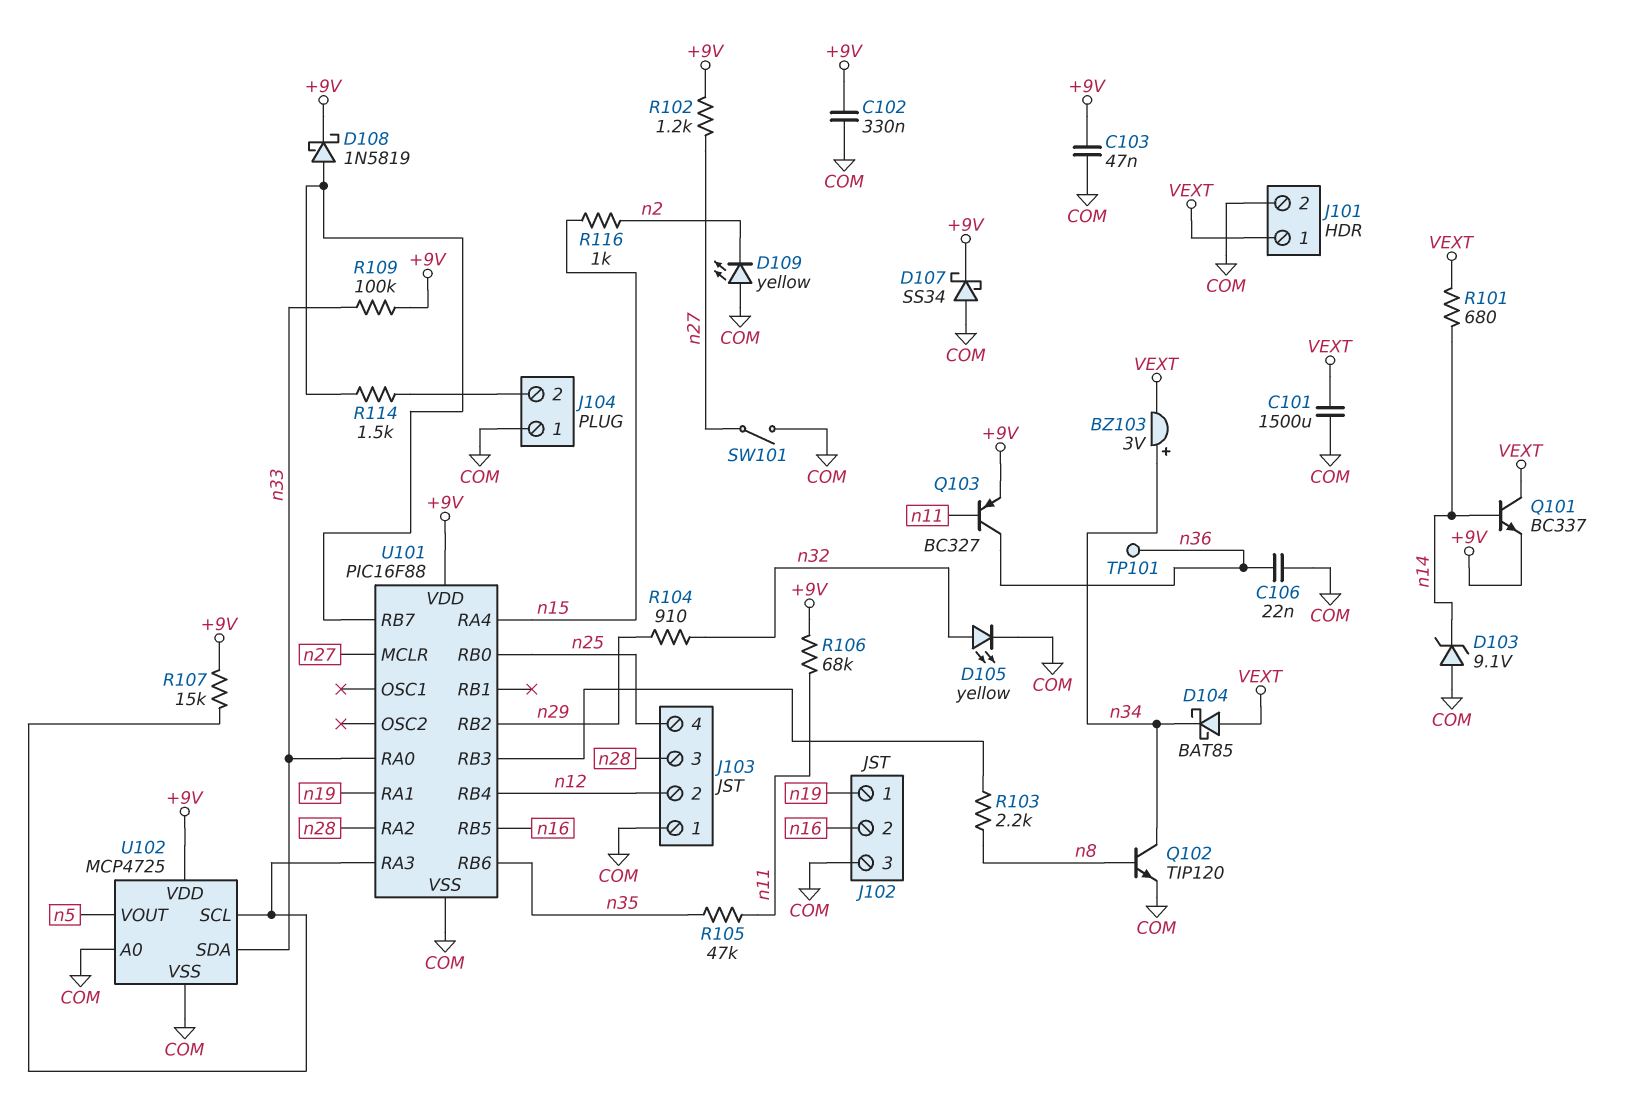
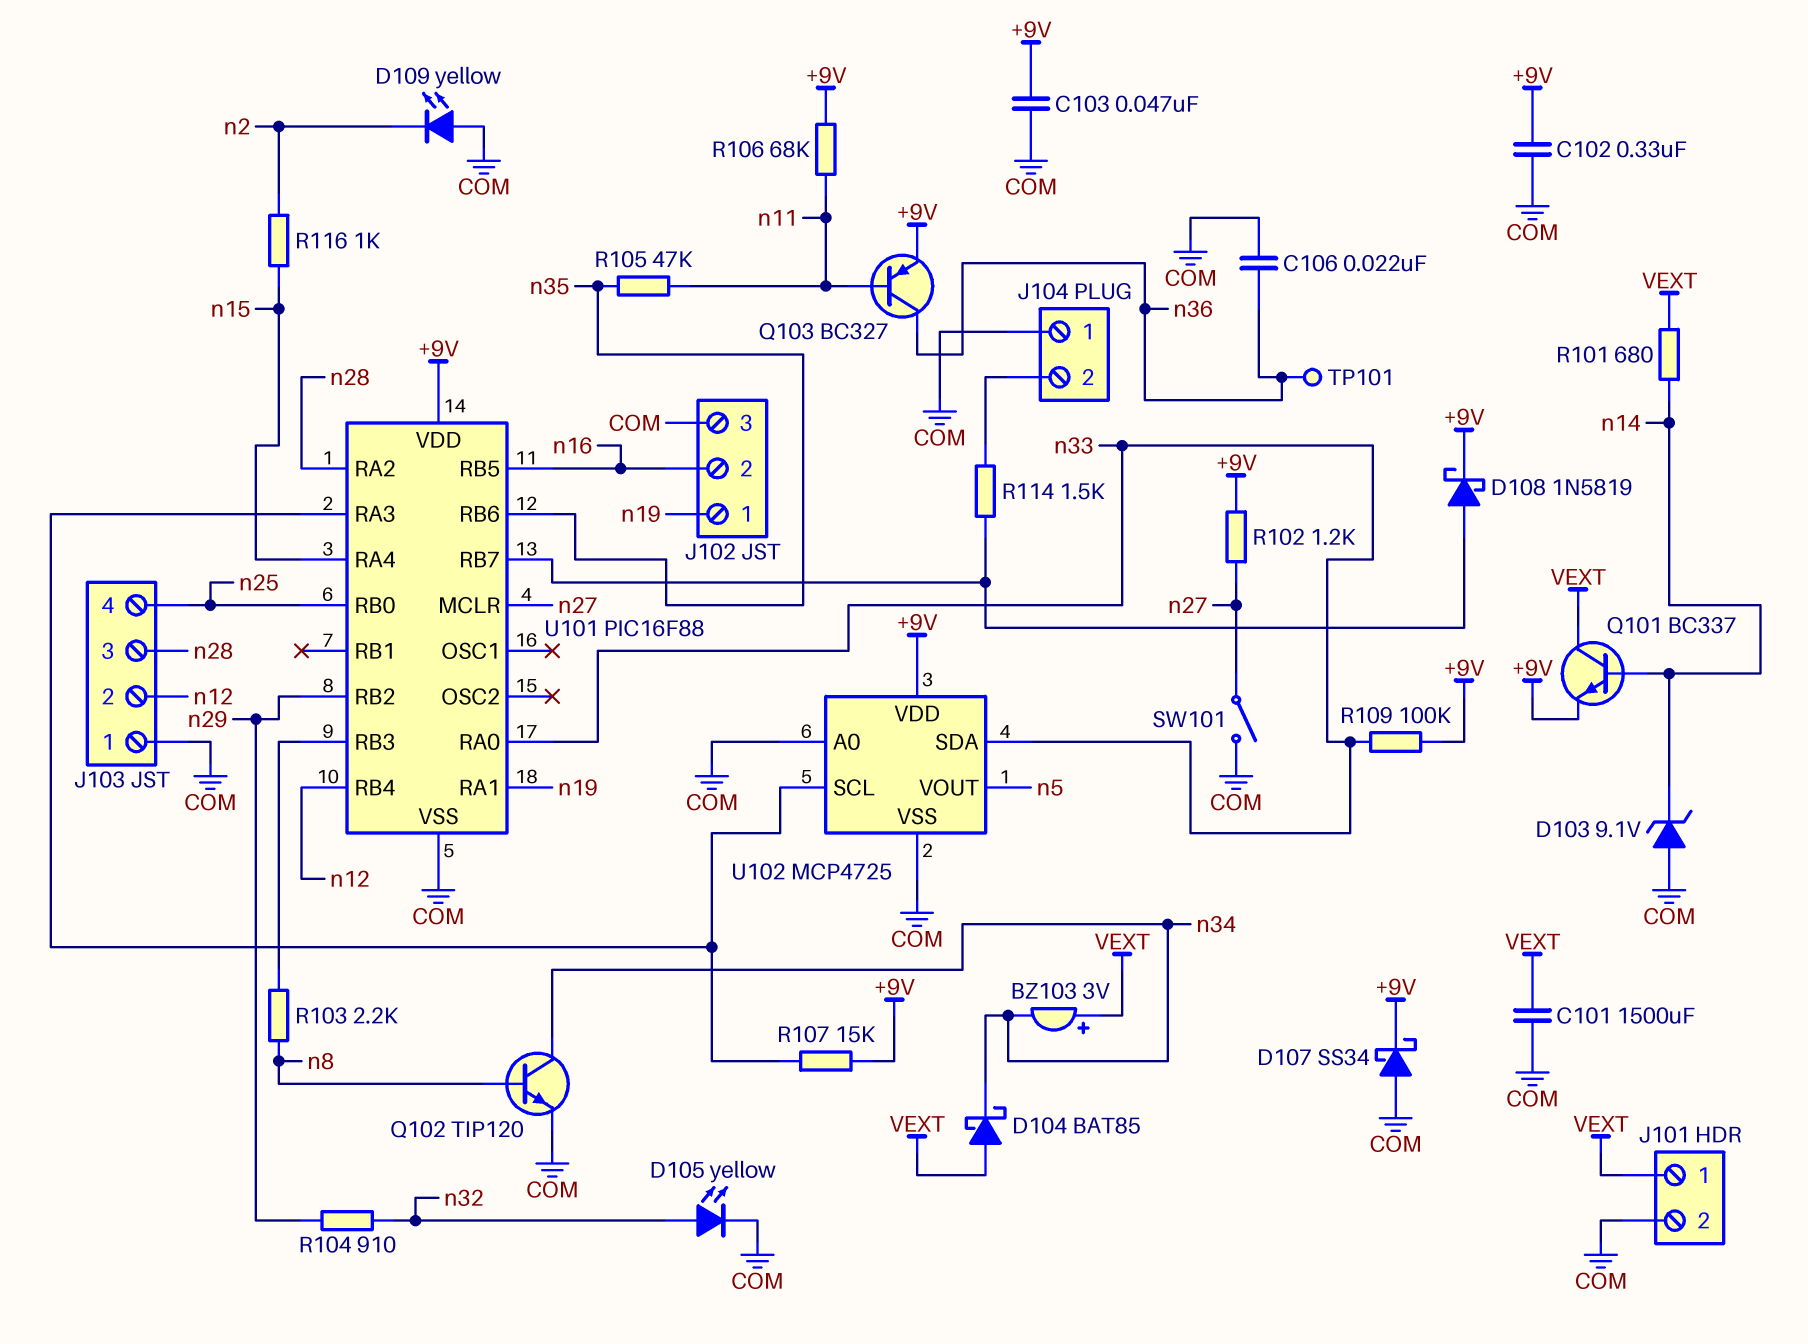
BZ103: buzzer 3V (plus n34, minus VEXT) -> buzzer 3V (plus VEXT, minus n34)

